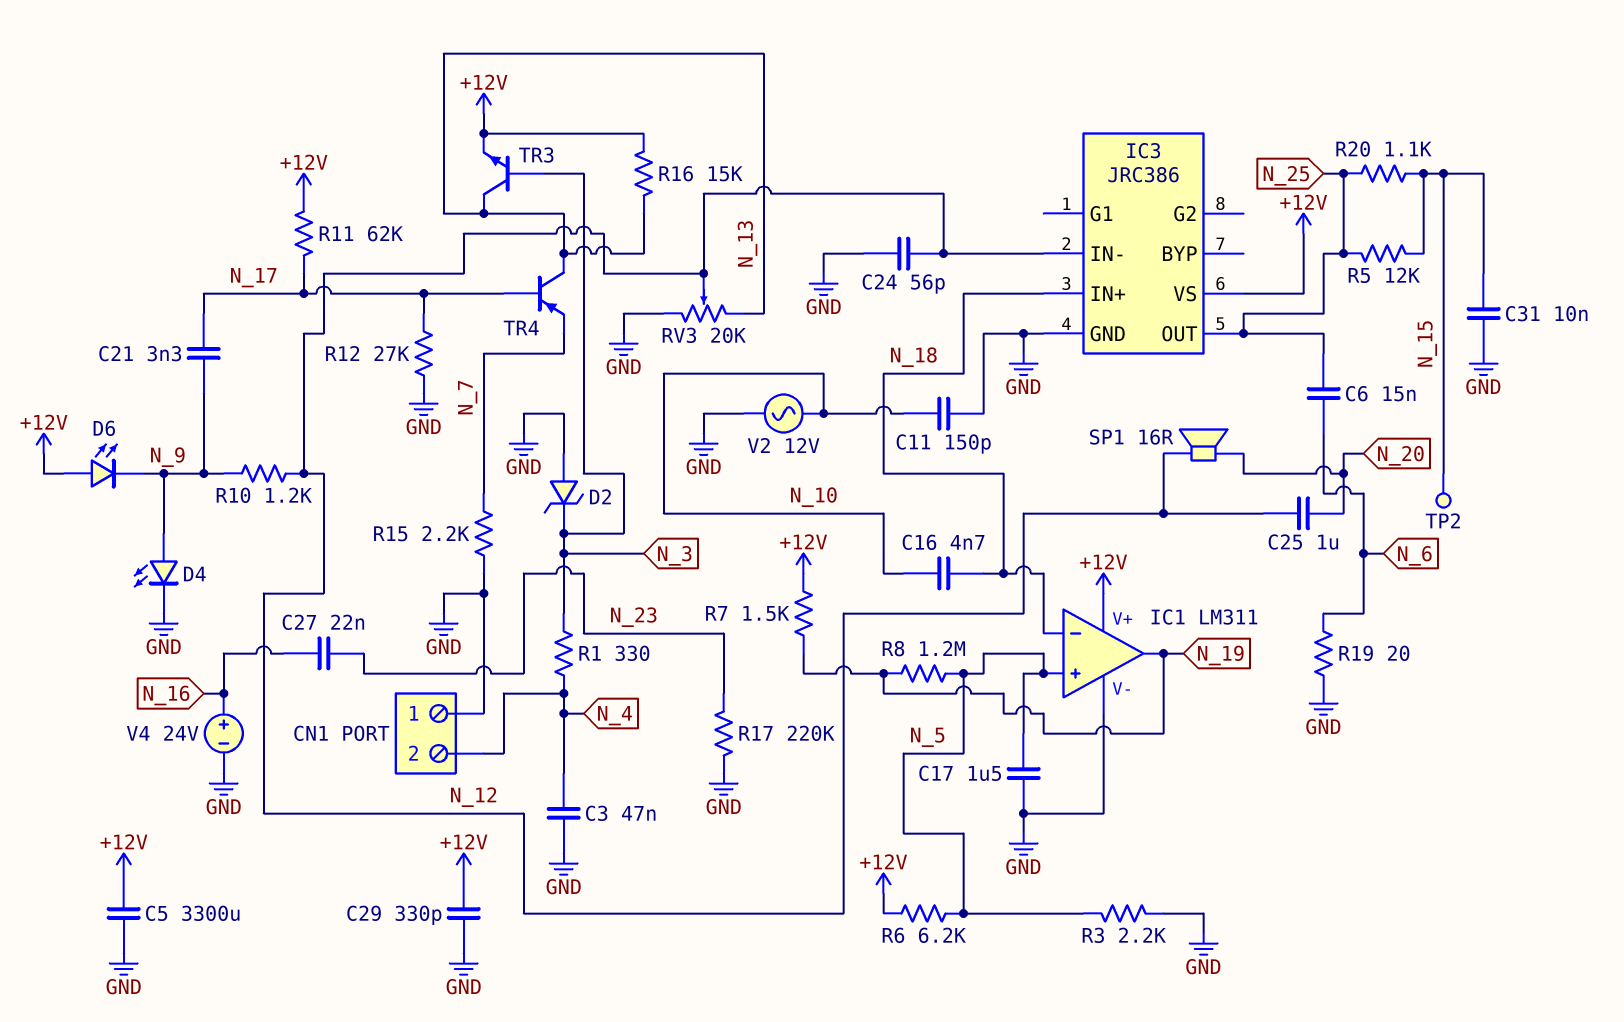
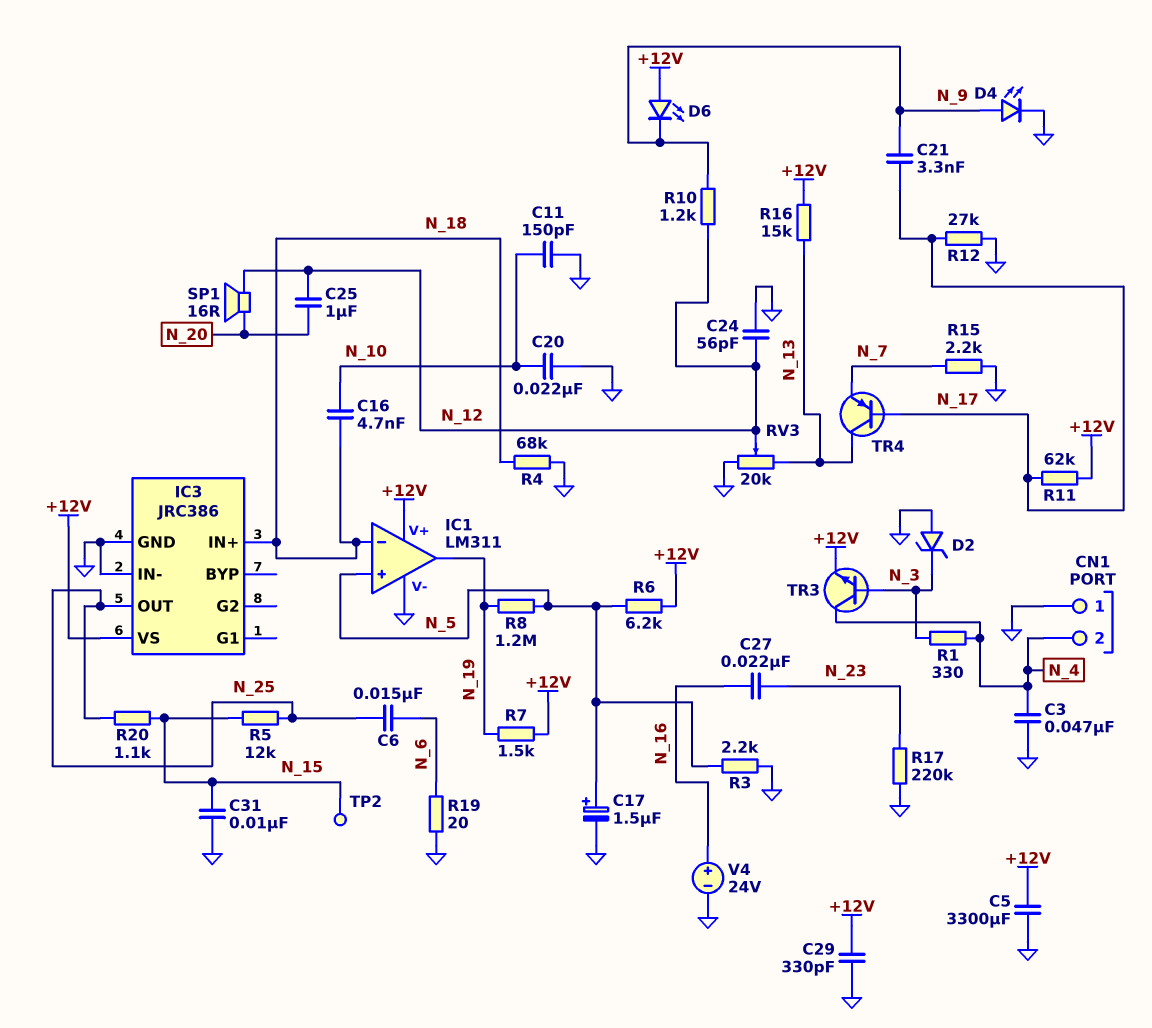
C17: 1.5uF (GND, N_5) -> 1.5uF (plus N_5, minus GND)
C20: none -> 22nF (GND, N_10)
IC3 pin IN-: N_12 -> GND
R4: none -> 68k (GND, N_18)
TR3: NPN (B N_3, C N_13, E +12V) -> NPN (B N_3, C N_4, E +12V)
V2: AC 12V (GND, N_10) -> none

